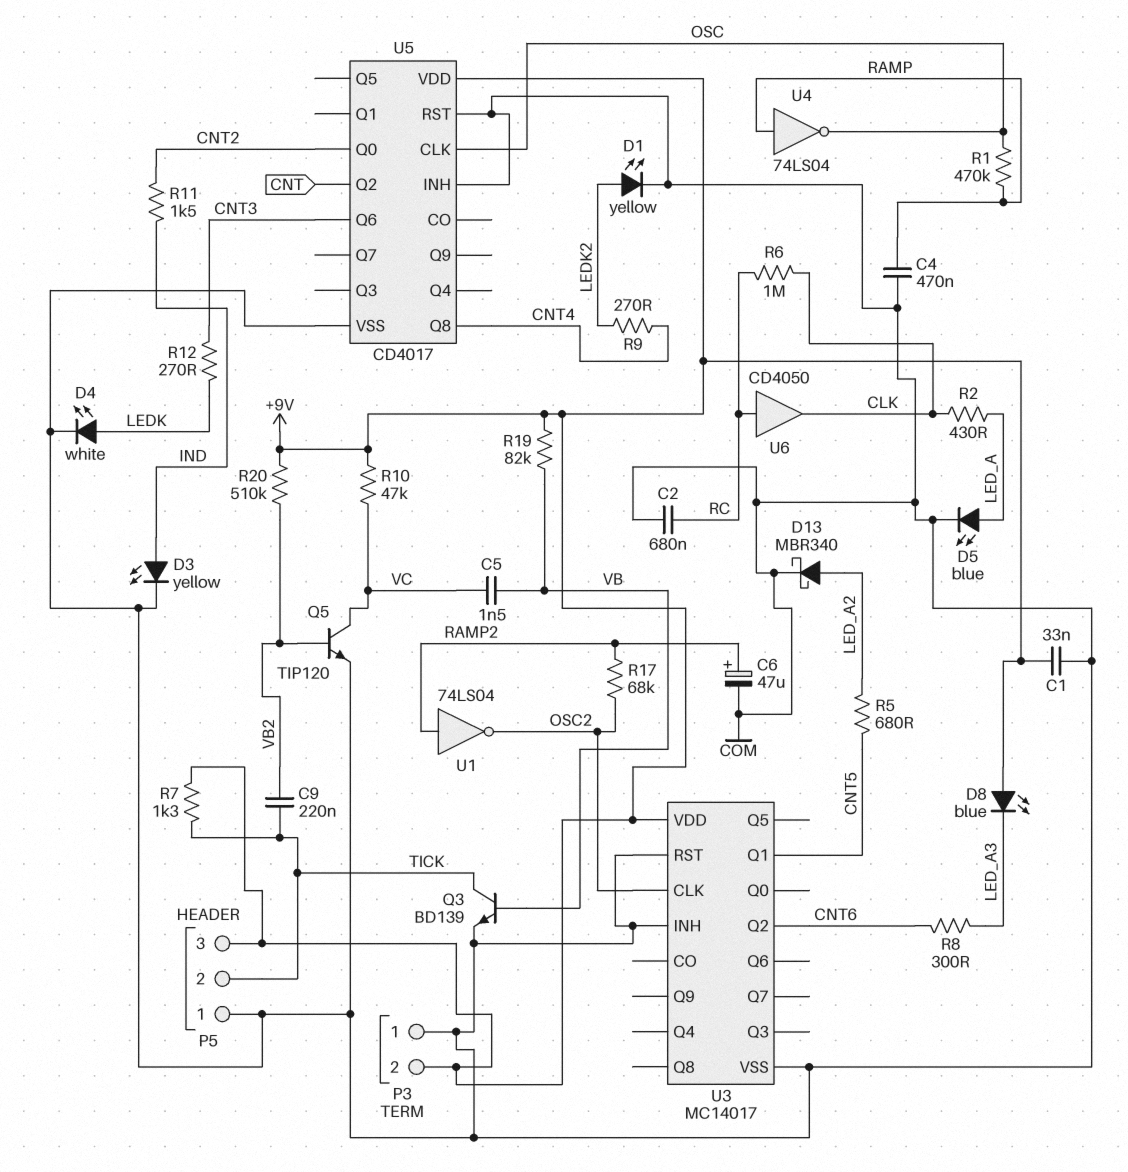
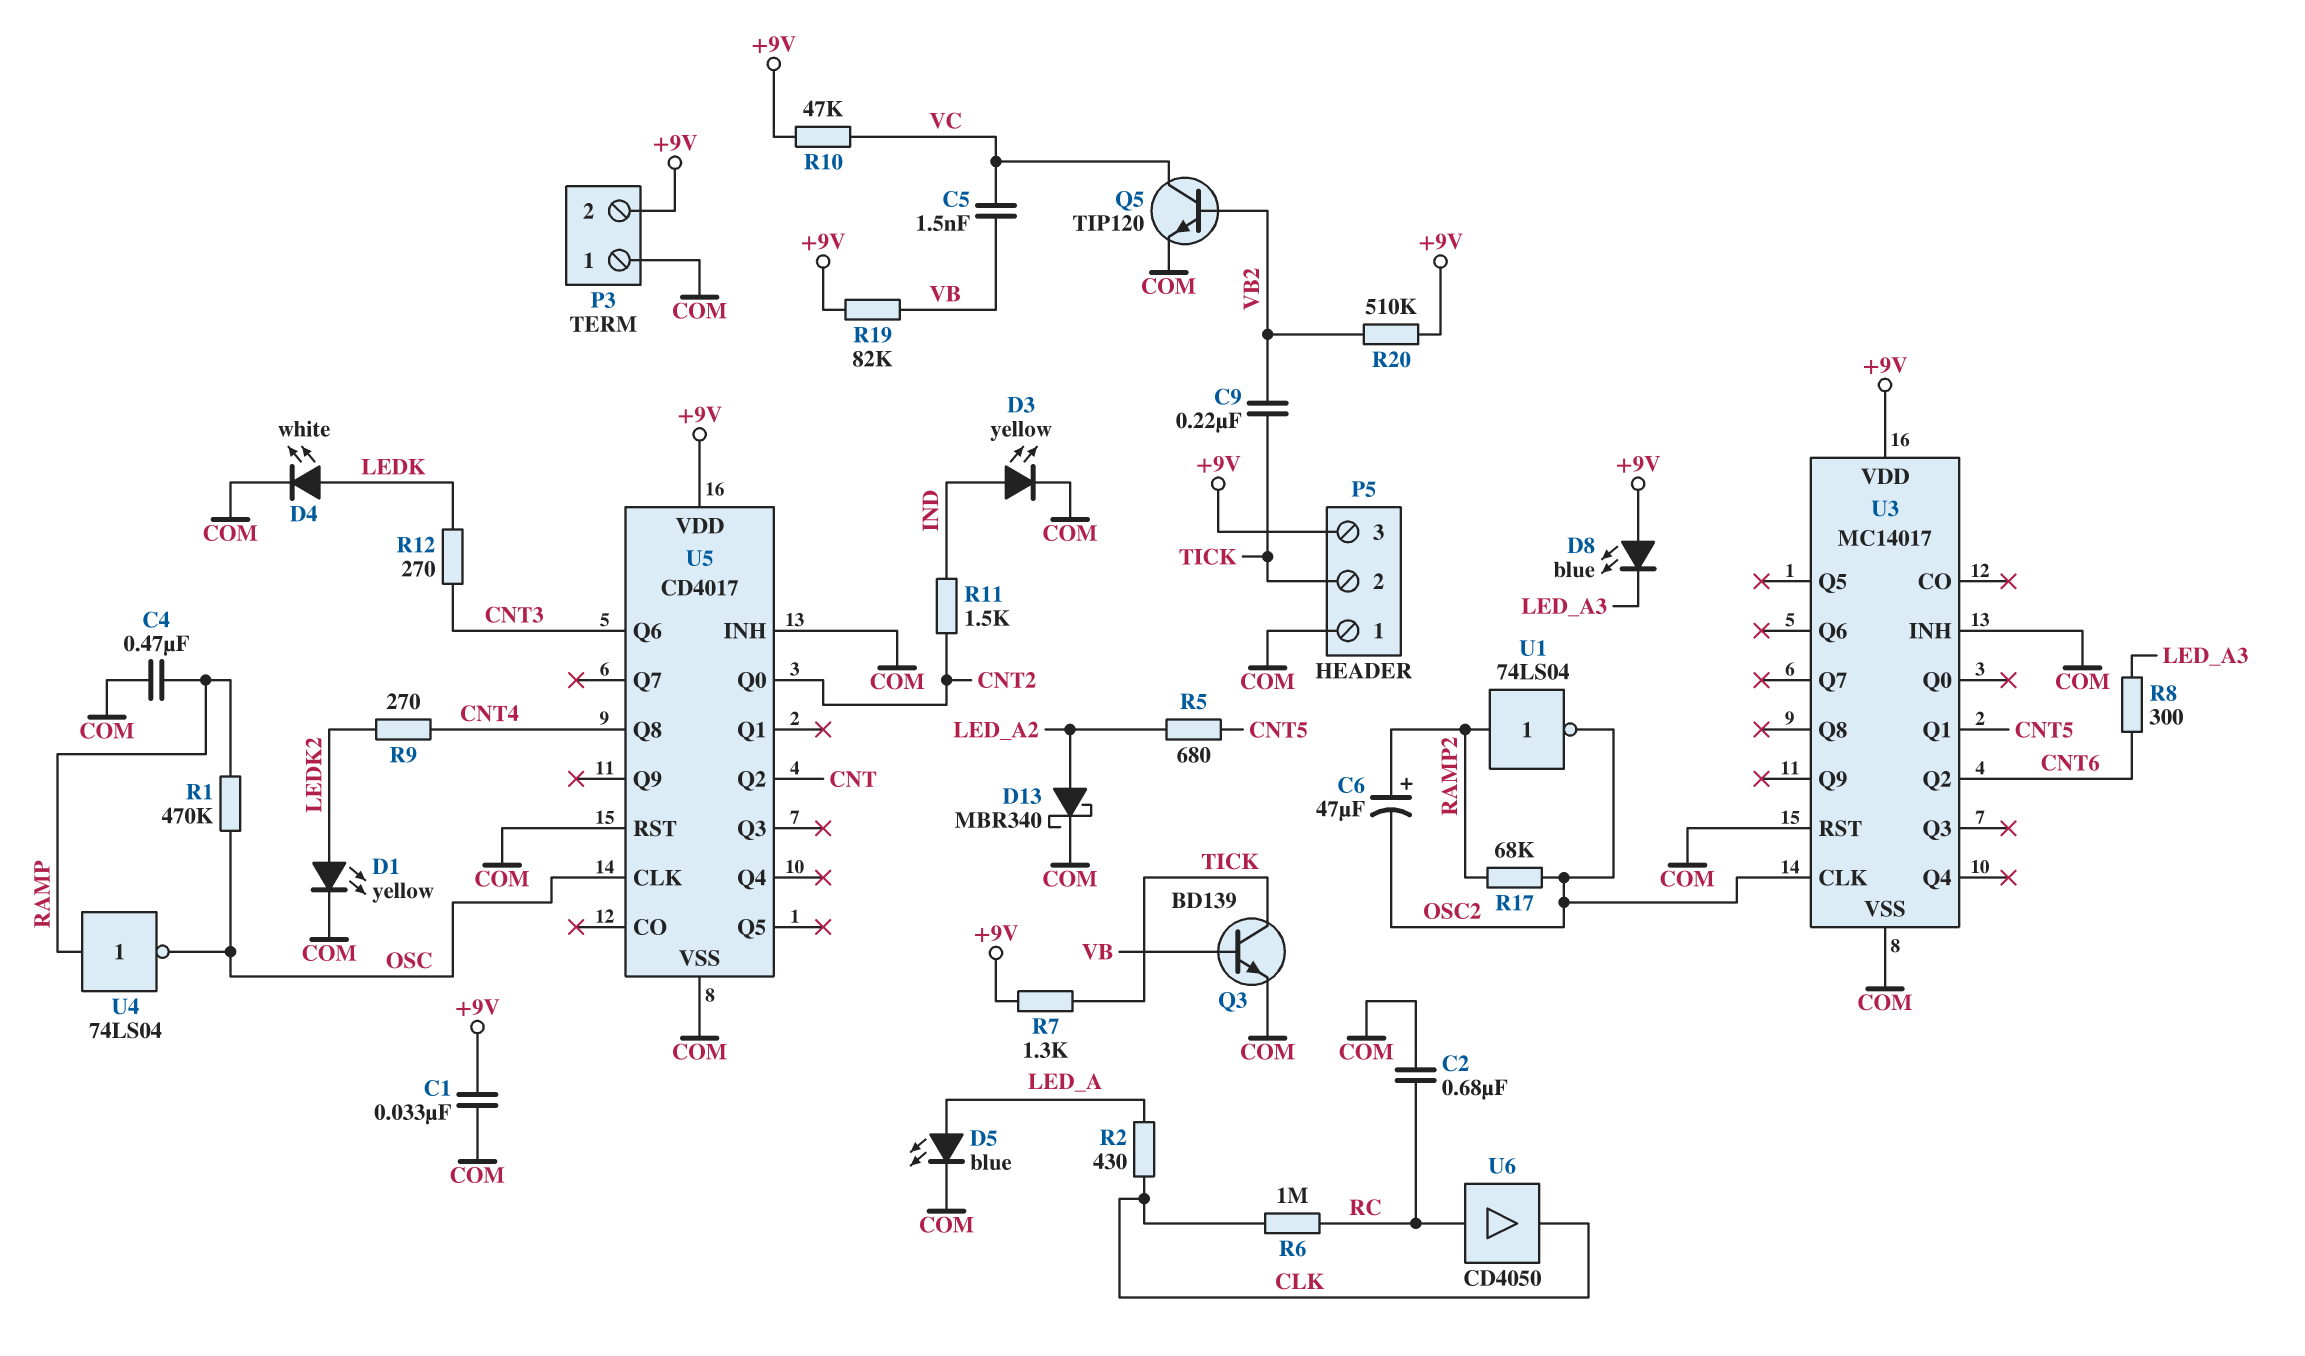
C6: 47uF (plus RAMP2, minus COM) -> 47uF (plus RAMP2, minus OSC2)

